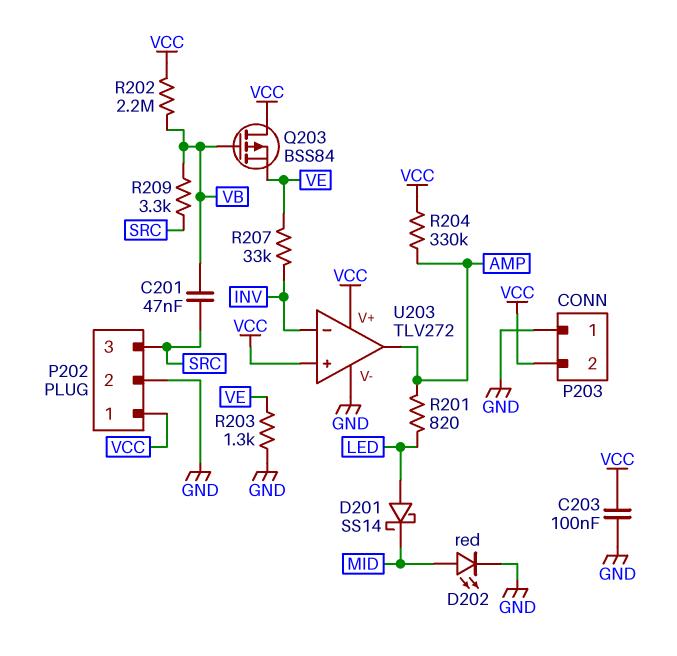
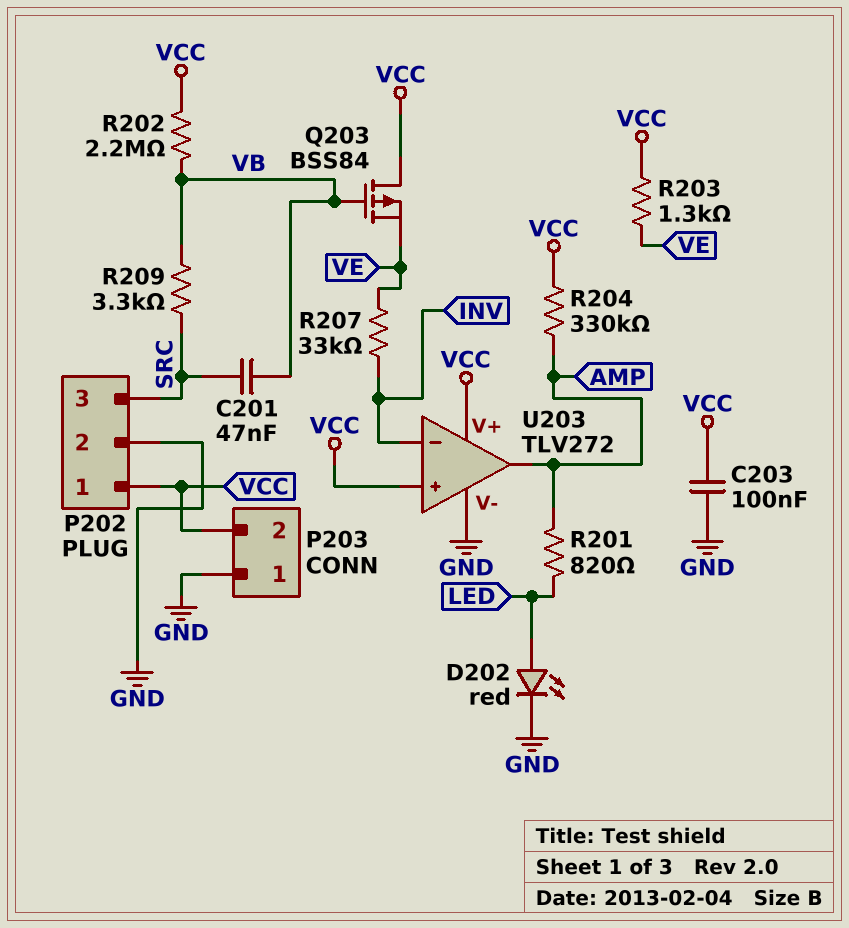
D201: schottky SS14 (A LED, K MID) -> none
D202: LED red (A MID, K GND) -> LED red (A LED, K GND)
R203: 1.3k (GND, VE) -> 1.3k (VCC, VE)

